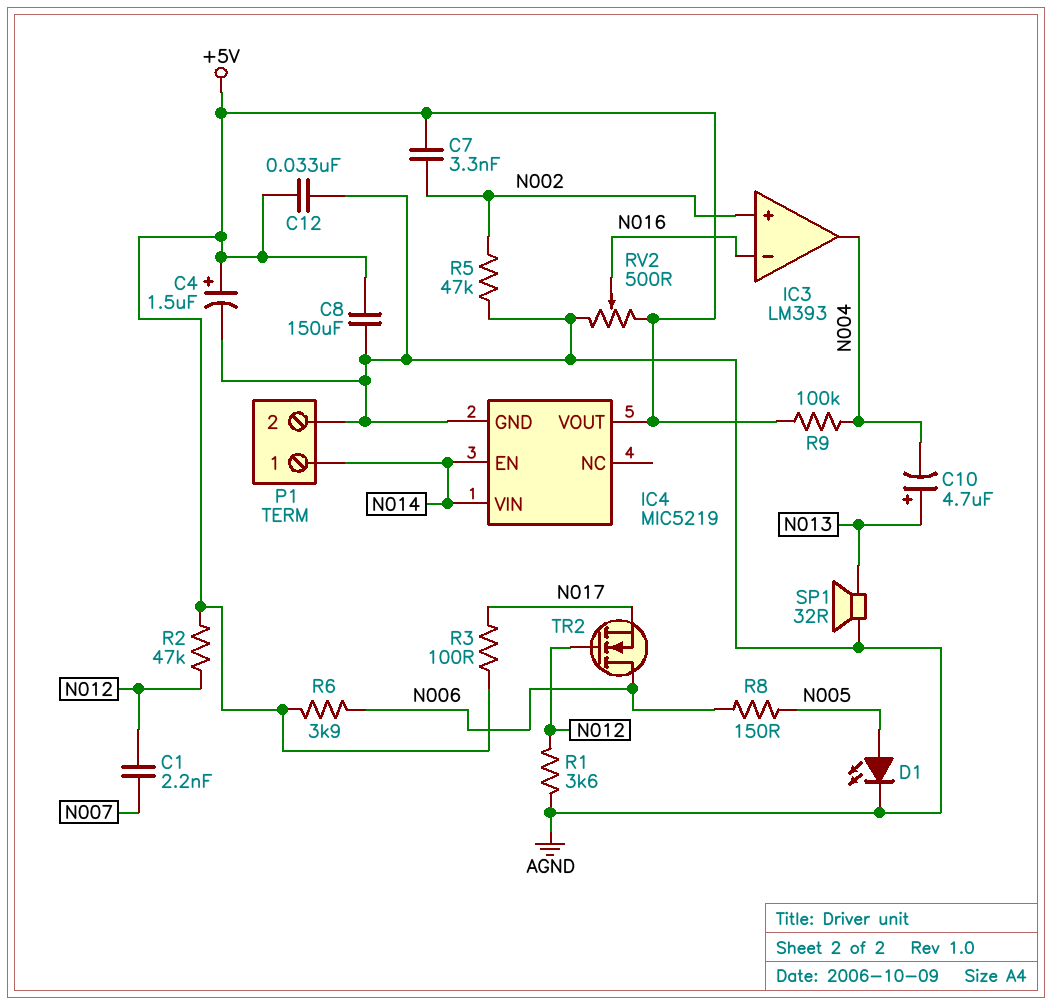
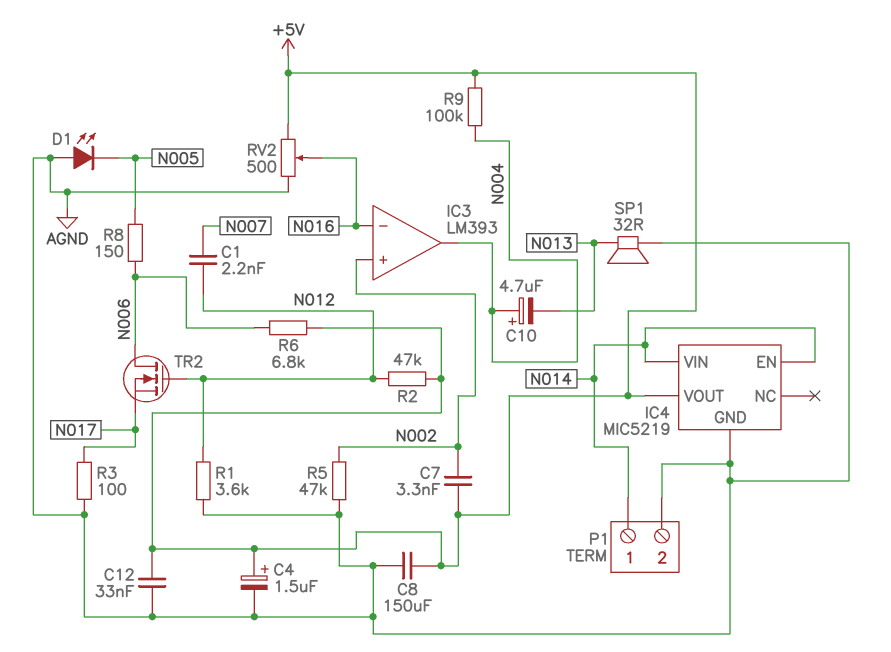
C10: 4.7uF (plus N013, minus N004) -> 4.7uF (plus N004, minus N013)
D1: LED (A N005, K AGND) -> LED (A AGND, K N005)
R3: 100 (+5V, N017) -> 100 (AGND, N017)
R6: 3.9k (+5V, N006) -> 6.8k (+5V, N006)

